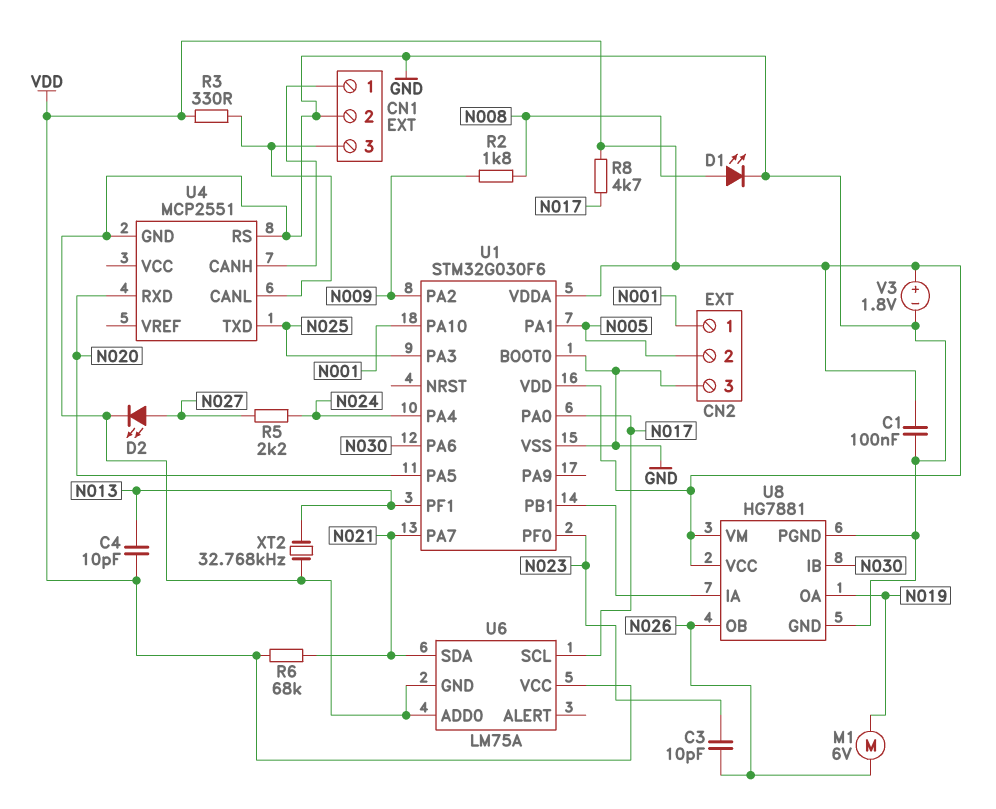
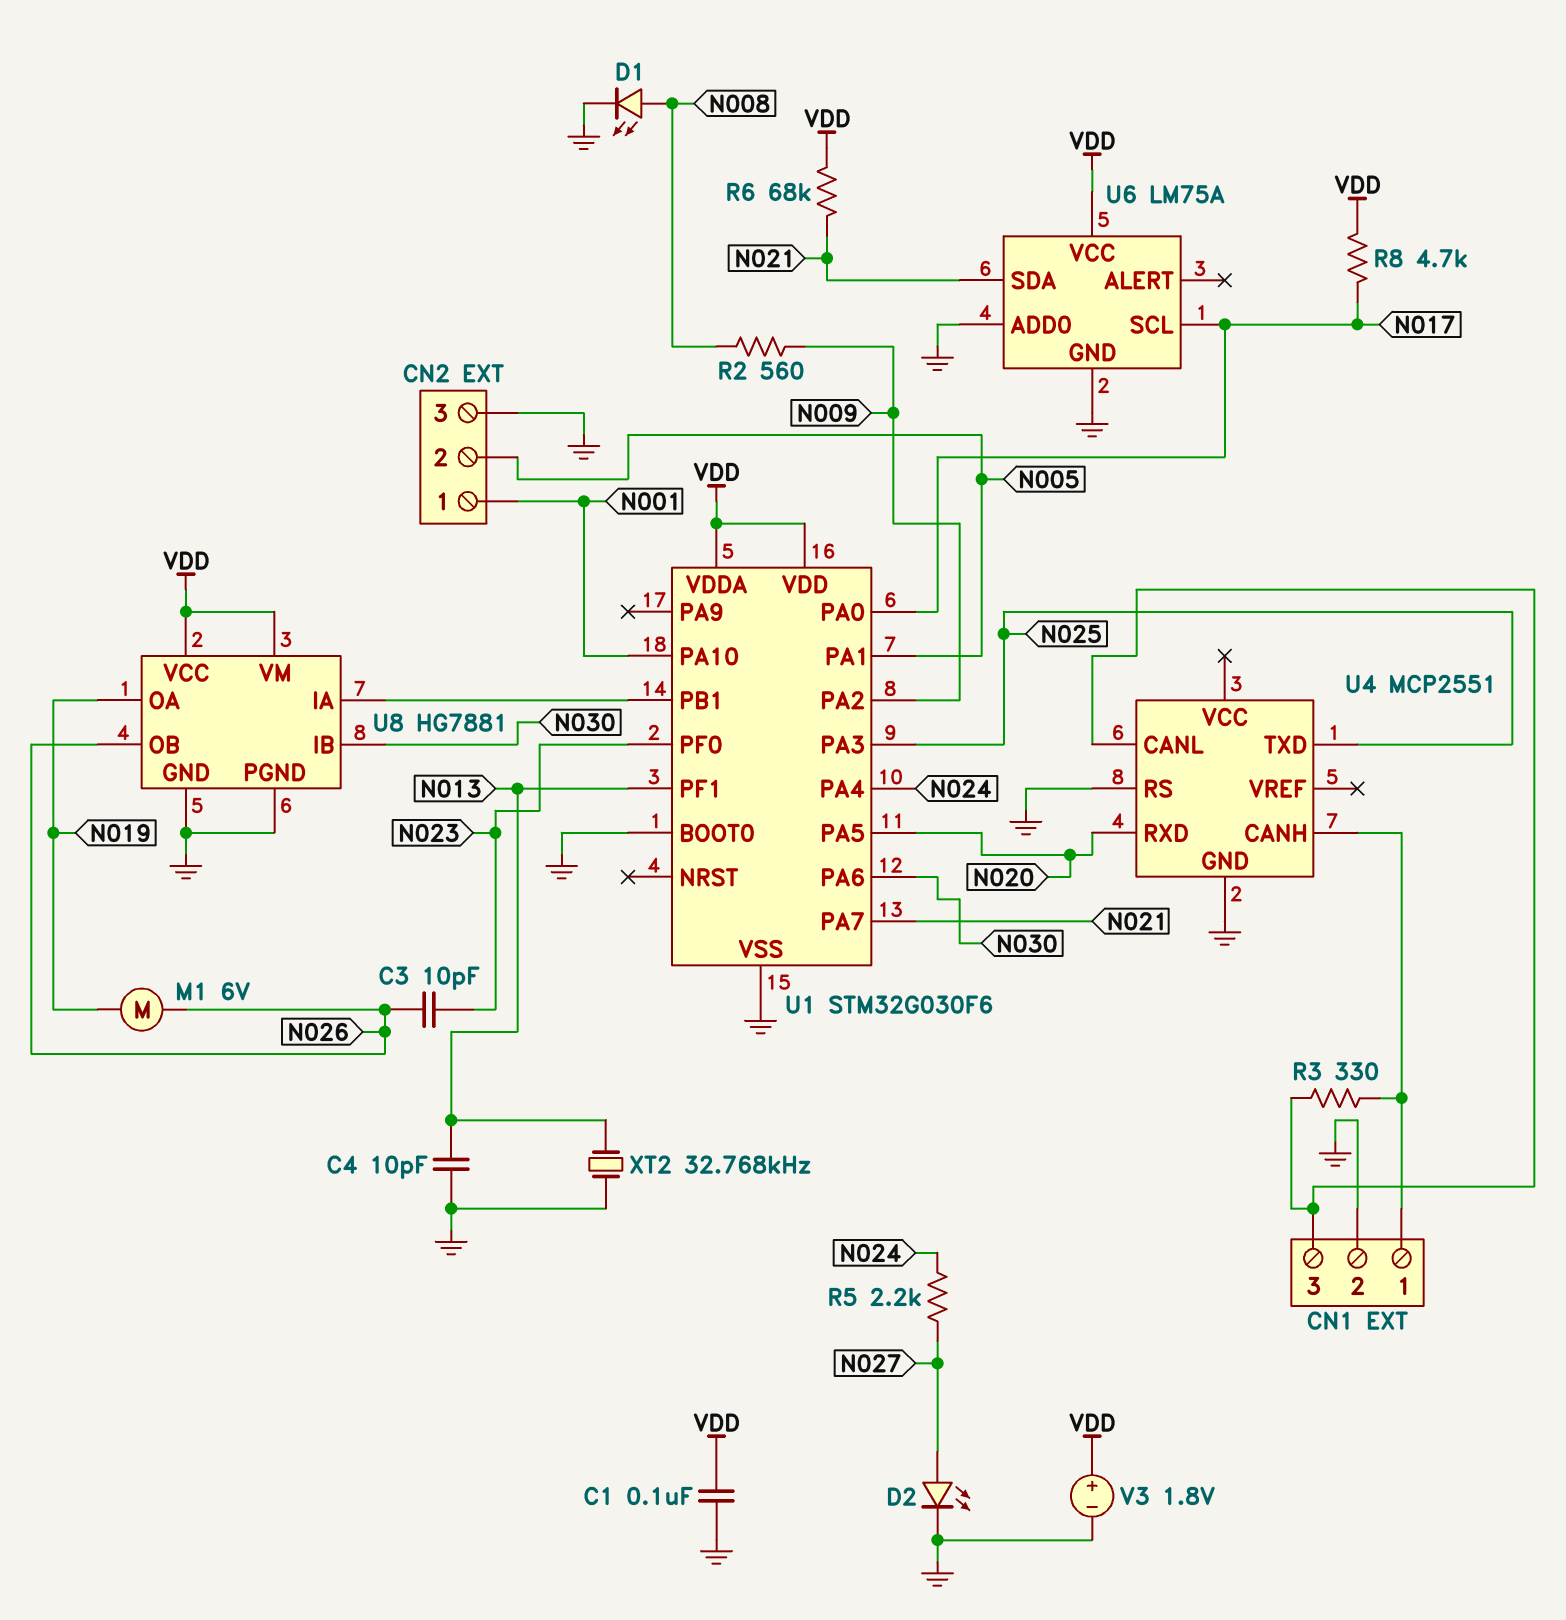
C4: 10pF (N013, VDD) -> 10pF (GND, N013)
R2: 1.8k (N008, N009) -> 560 (N008, N009)
R3: 330 (CN1/3, VDD) -> 330 (CN1/1, CN1/3)

